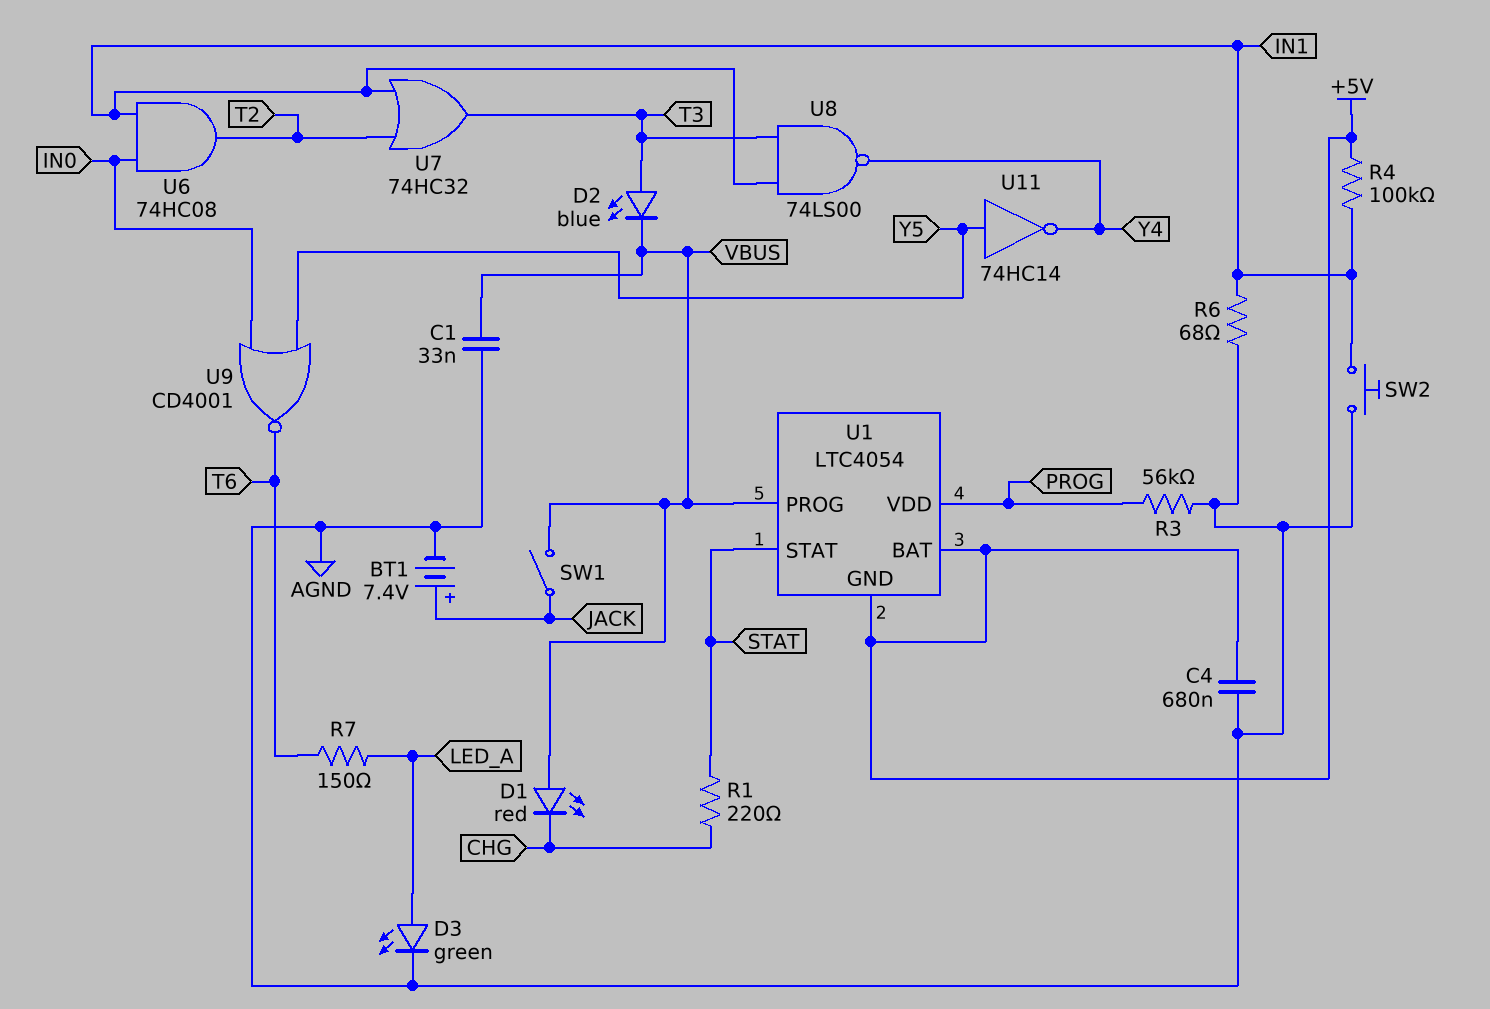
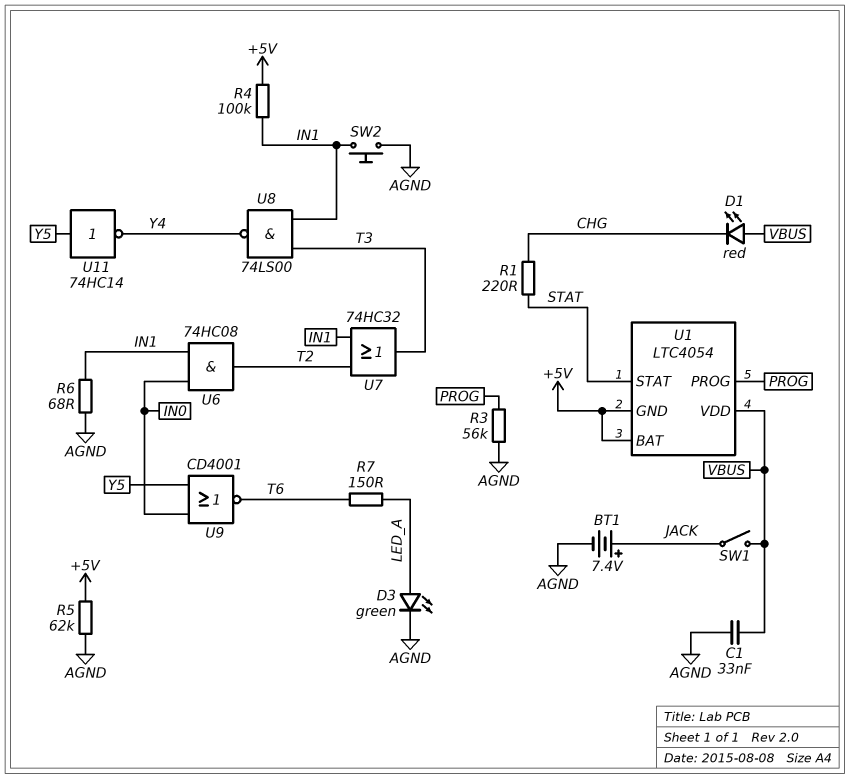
C4: 680nF (+5V, AGND) -> none
D2: LED blue (A T3, K VBUS) -> none
R5: none -> 62k (+5V, AGND)
U1 pin PROG: VBUS -> PROG
U1 pin VDD: PROG -> VBUS

